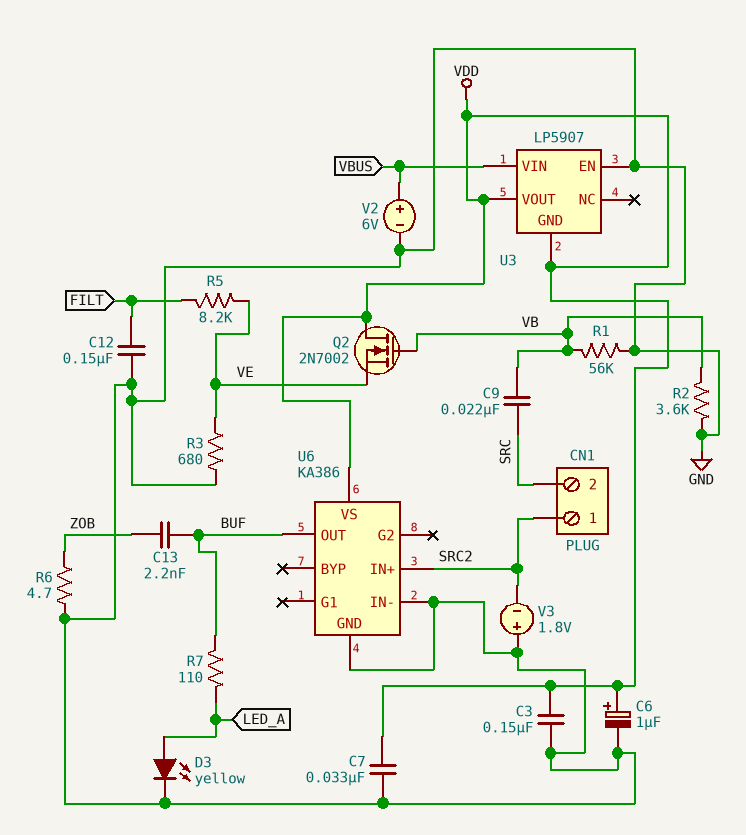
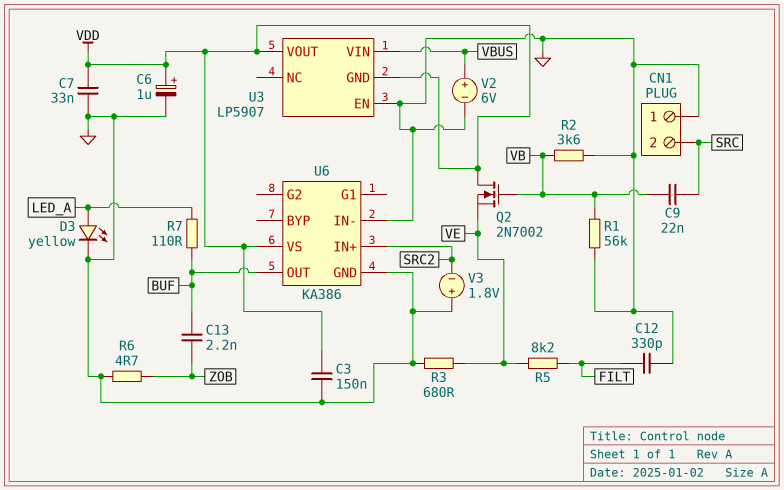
C12: 150nF (FILT, GND) -> 330pF (FILT, GND)
CN1 pin 1: SRC2 -> GND

